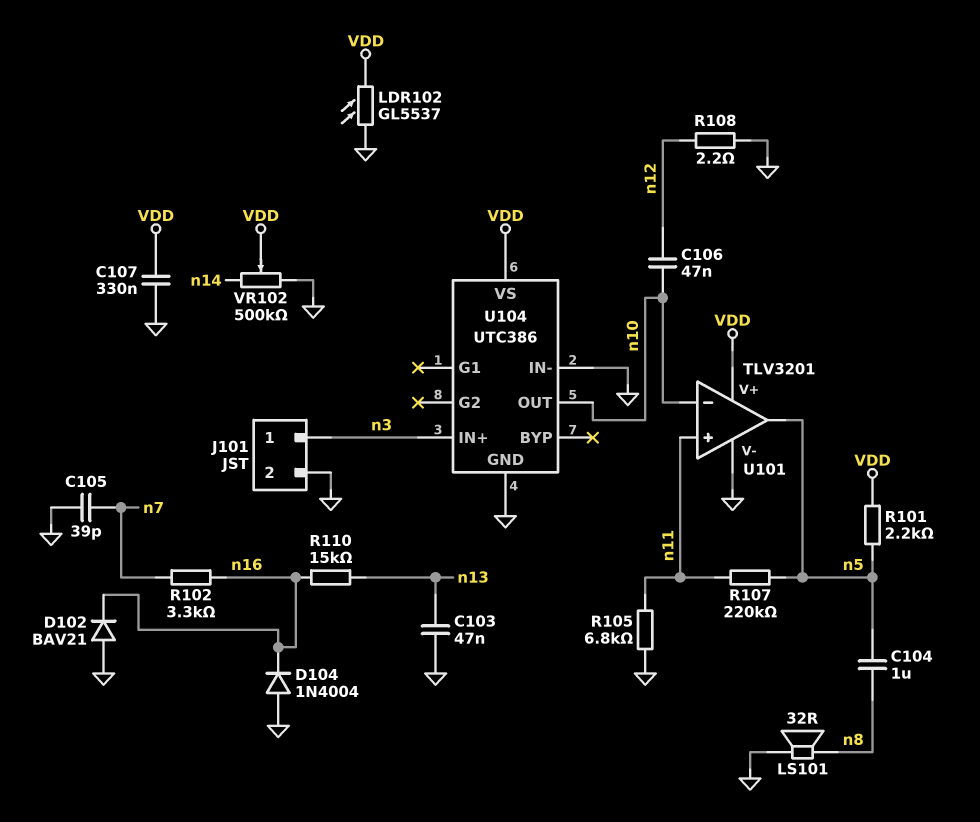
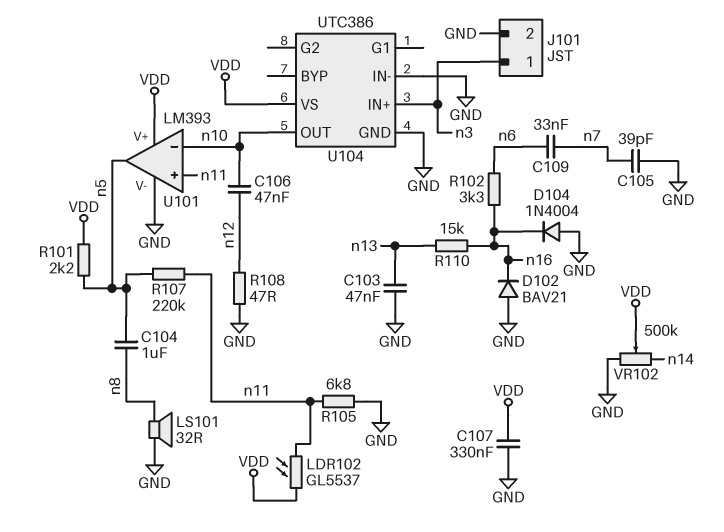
C109: none -> 33nF (n6, n7)
LDR102: GL5537 (GND, VDD) -> GL5537 (VDD, n11)
R102: 3.3k (n7, n16) -> 3.3k (n6, n16)
R108: 2.2 (GND, n12) -> 47 (GND, n12)
U101: TLV3201 -> LM393

